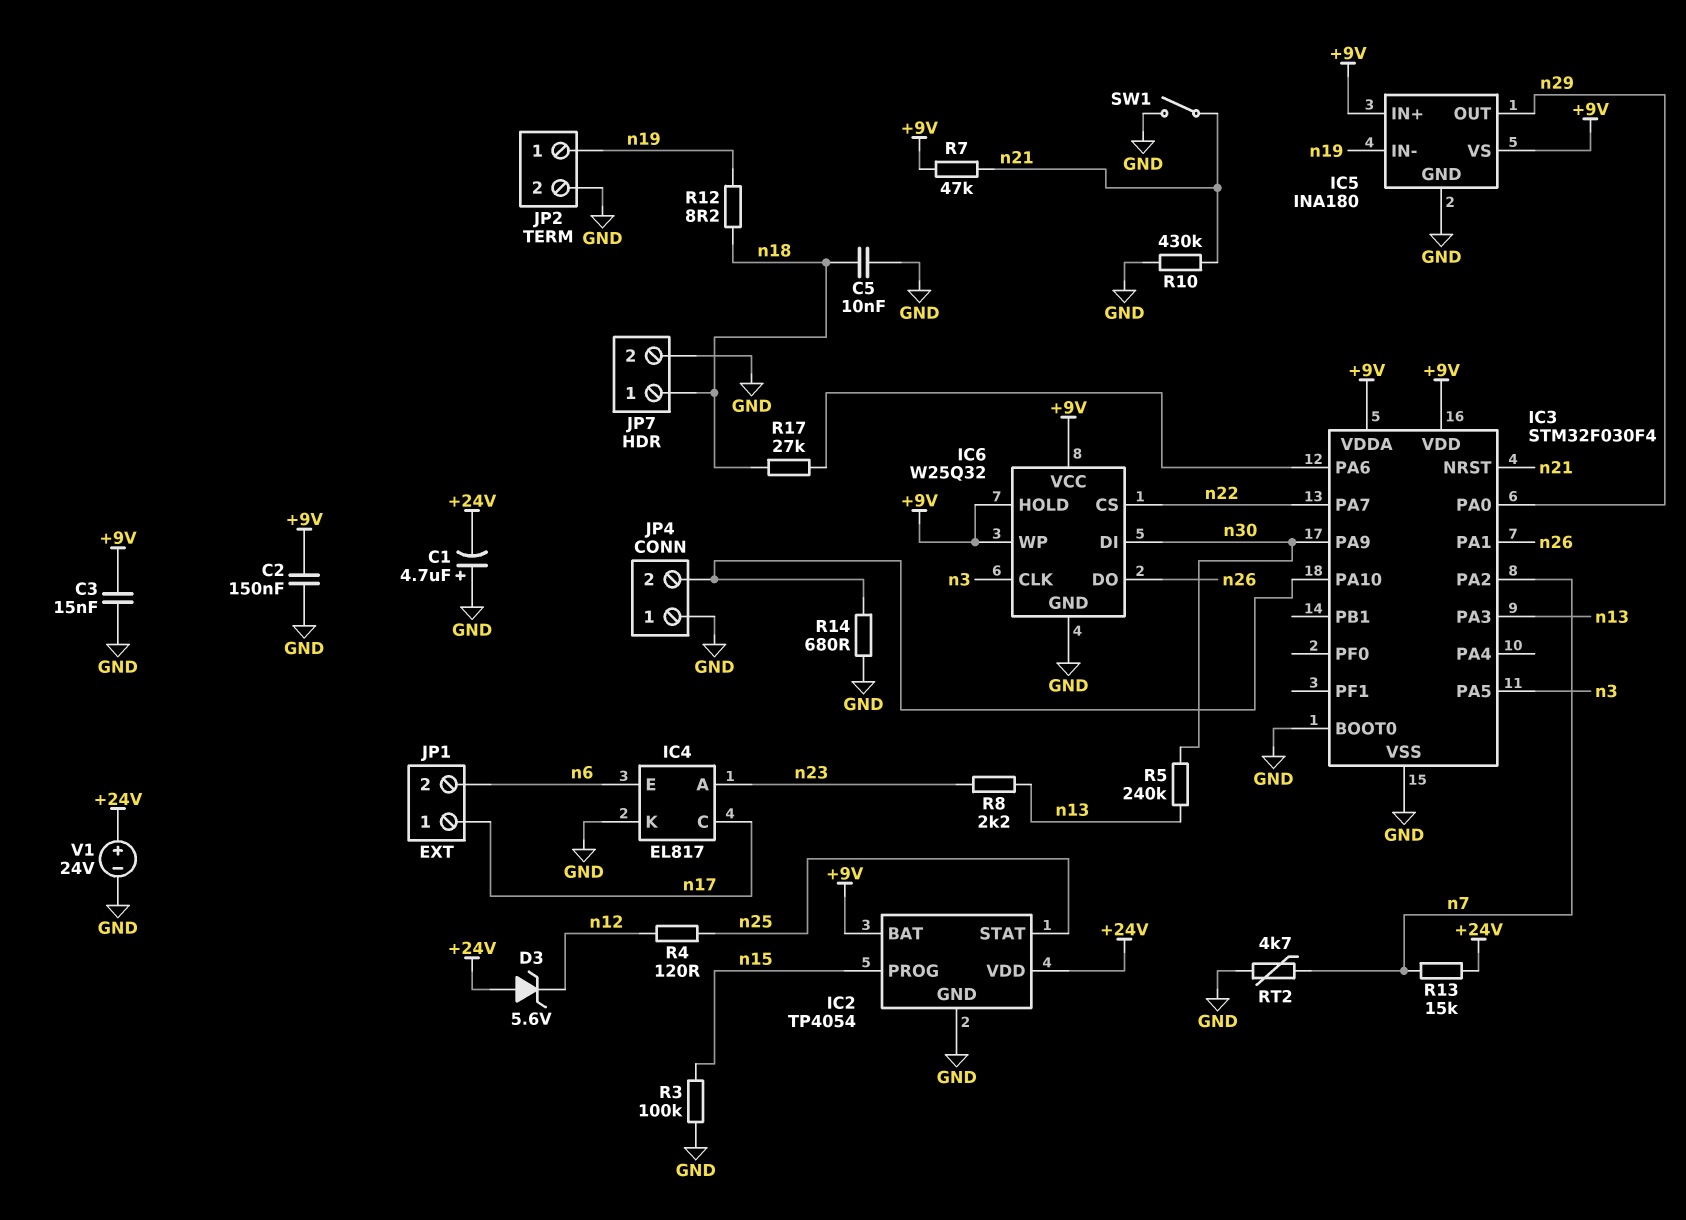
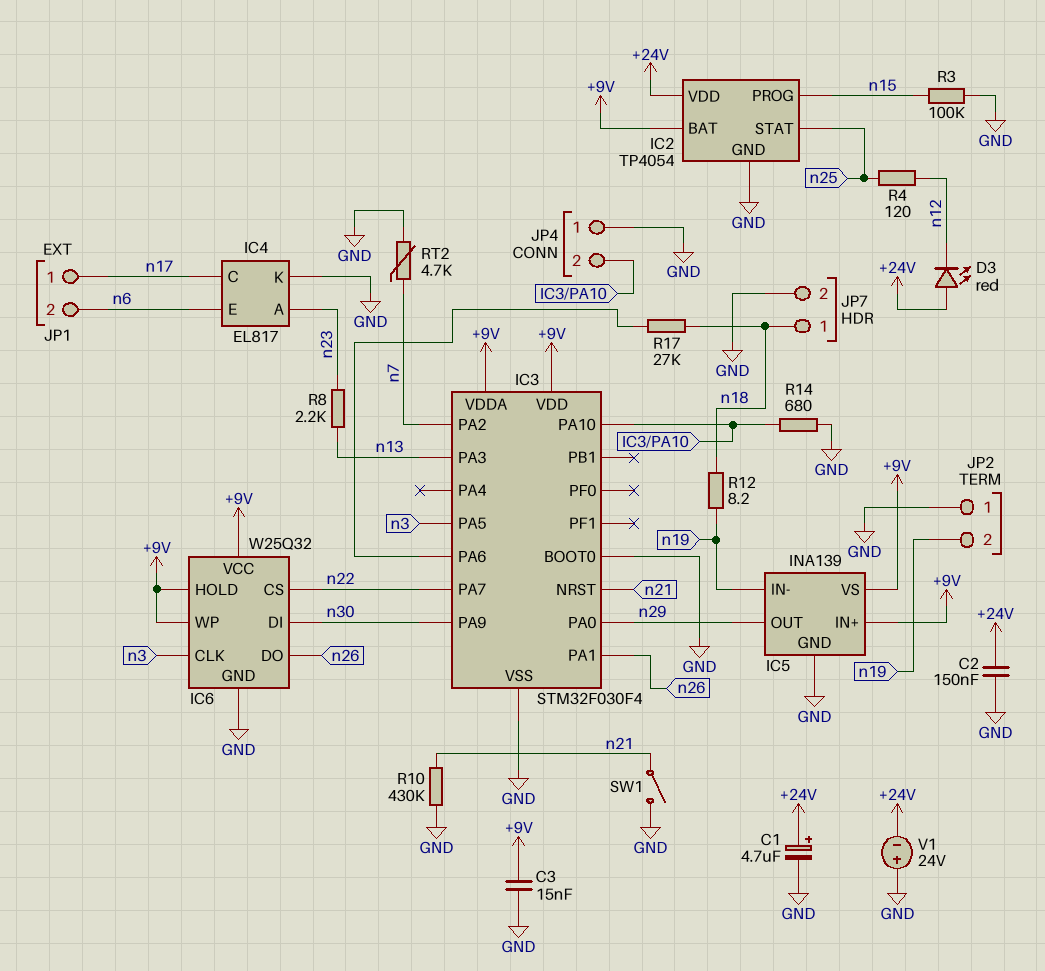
C1: 4.7uF (plus GND, minus +24V) -> 4.7uF (plus +24V, minus GND)
C2: 150nF (+9V, GND) -> 150nF (+24V, GND)
C5: 10nF (GND, n18) -> none
D3: zener 5.6V (A +24V, K n12) -> LED red (A +24V, K n12)
IC5: INA180 -> INA139
JP2 pin 1: n19 -> GND
JP2 pin 2: GND -> n19
R5: 240k (n13, n30) -> none
R7: 47k (+9V, n21) -> none
R13: 15k (+24V, n7) -> none
V1: 24V (plus +24V, minus GND) -> 24V (plus GND, minus +24V)

